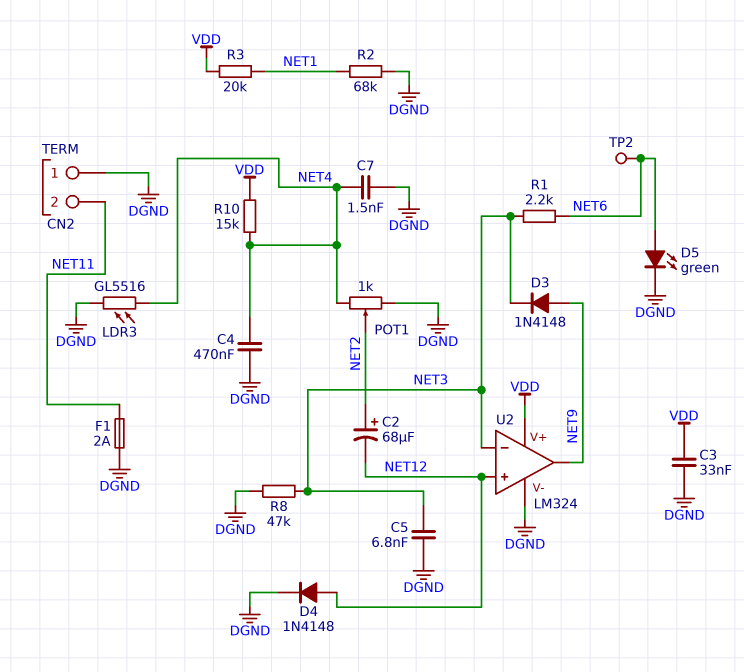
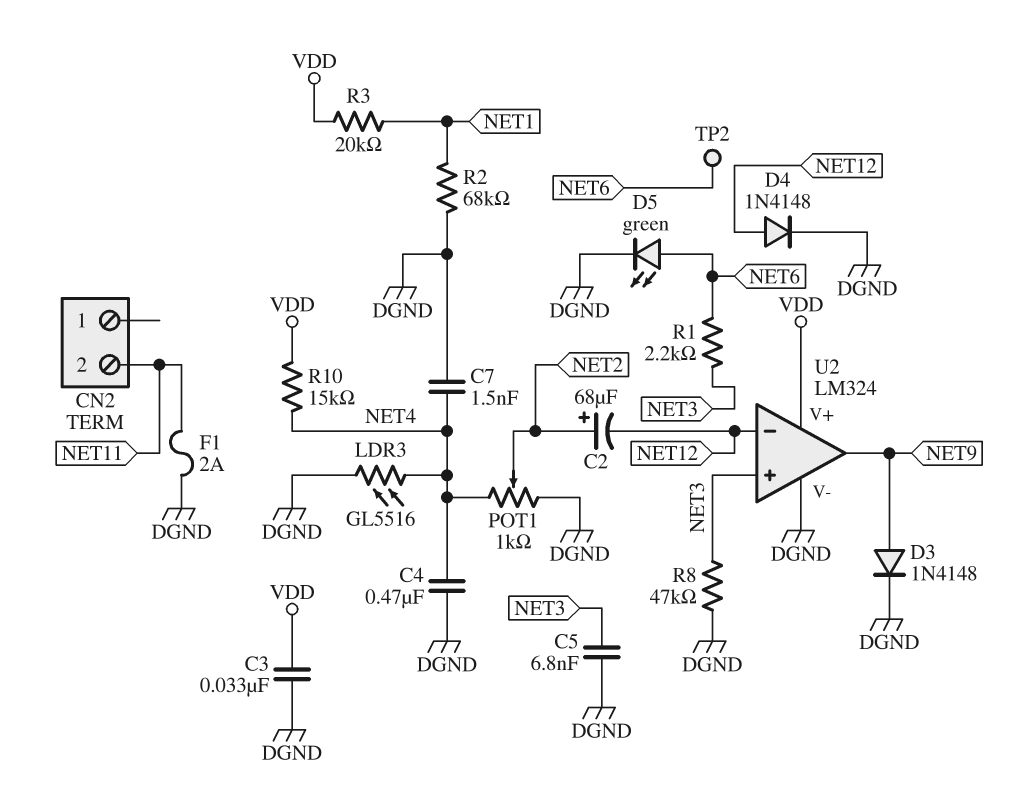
CN2 pin 1: DGND -> none
D3: diode 1N4148 (A NET9, K NET3) -> diode 1N4148 (A NET9, K DGND)
U2 pin in+: NET12 -> NET3
U2 pin in-: NET3 -> NET12

